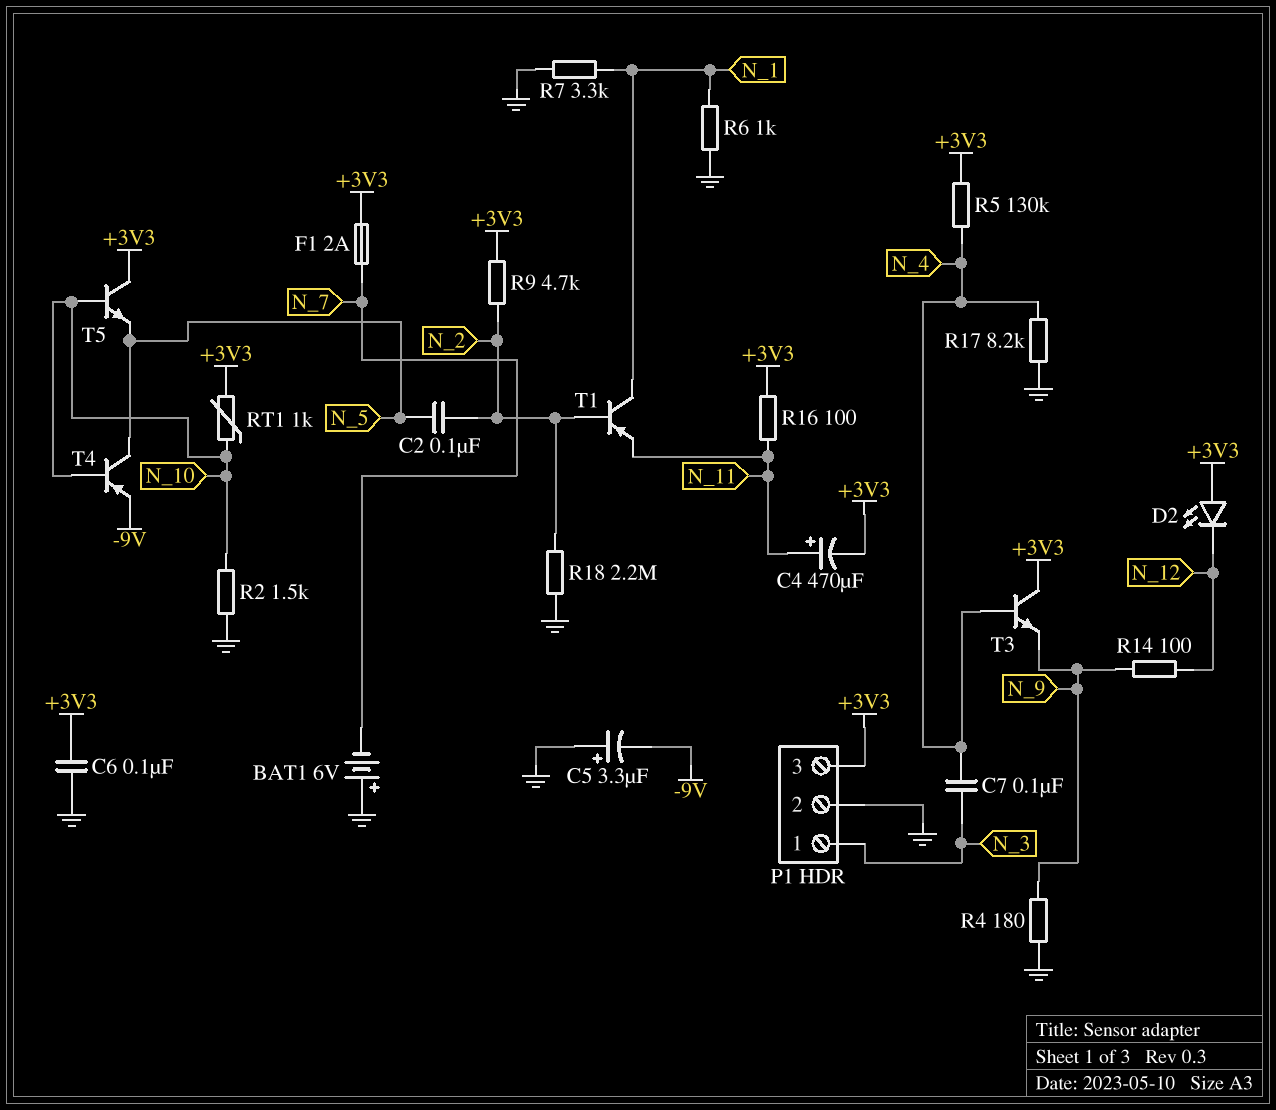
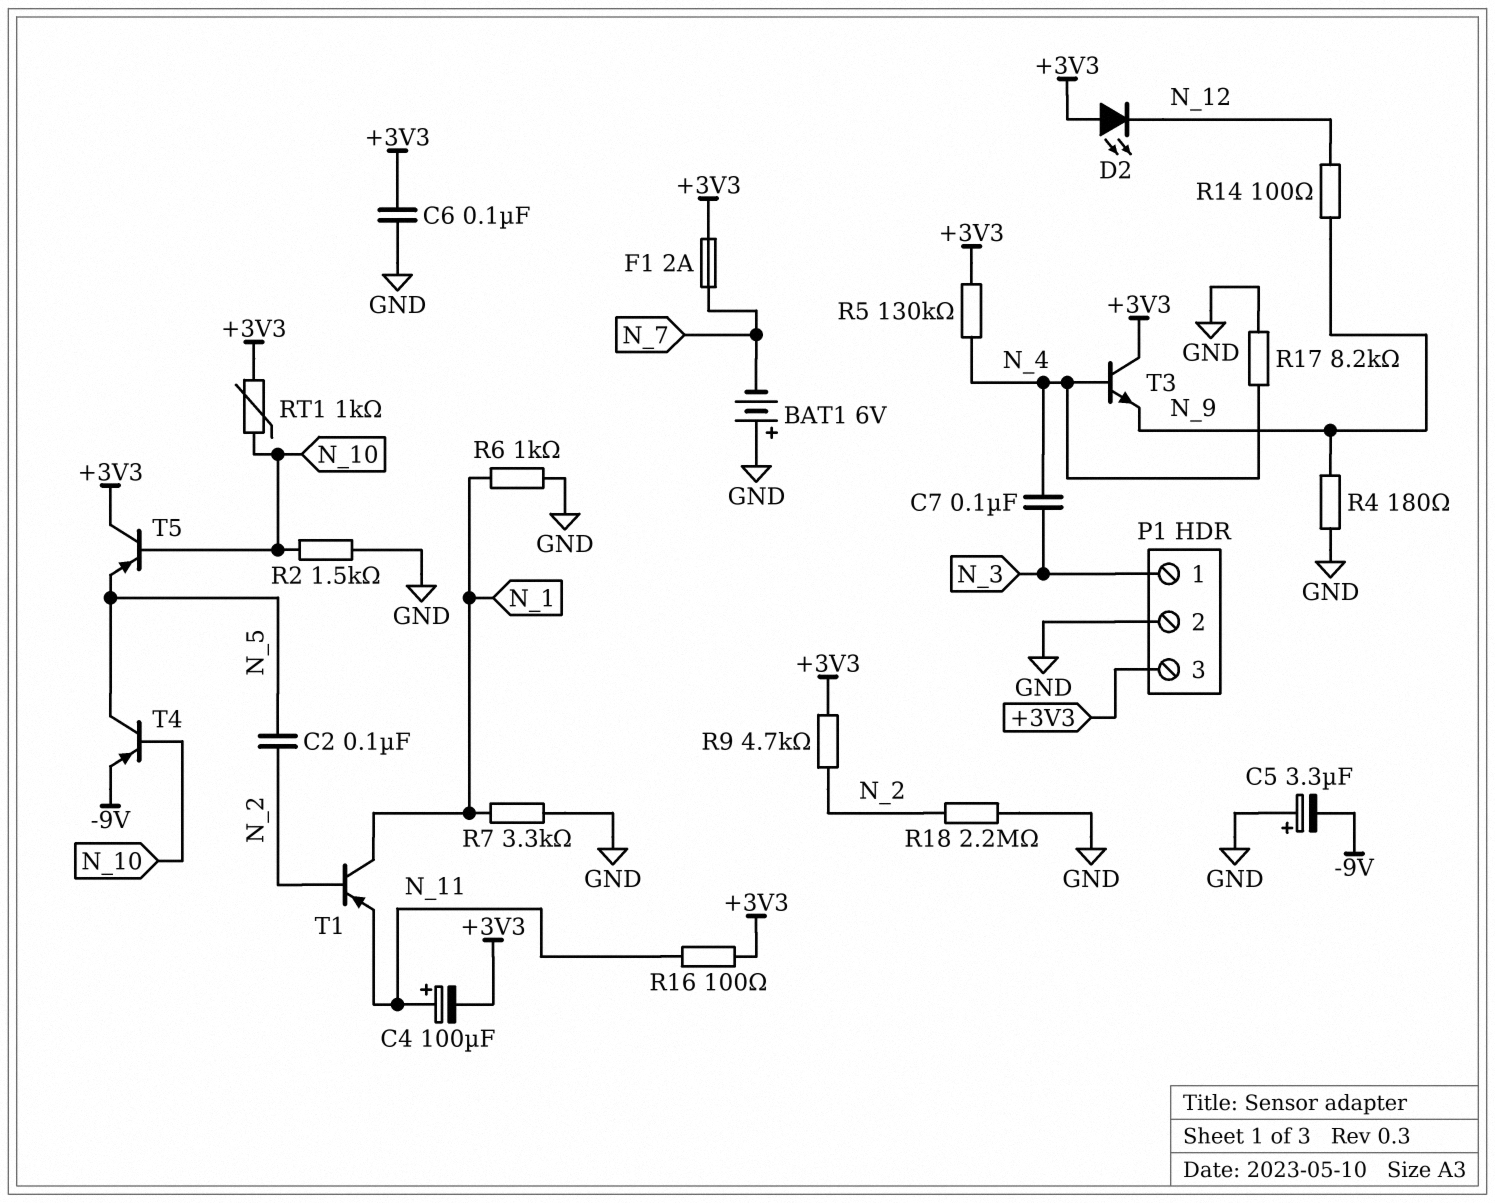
C4: 470uF (plus N_11, minus +3V3) -> 100uF (plus N_11, minus +3V3)
T5: NPN (B N_10, C +3V3, E N_5) -> PNP (B N_10, C +3V3, E N_5)

